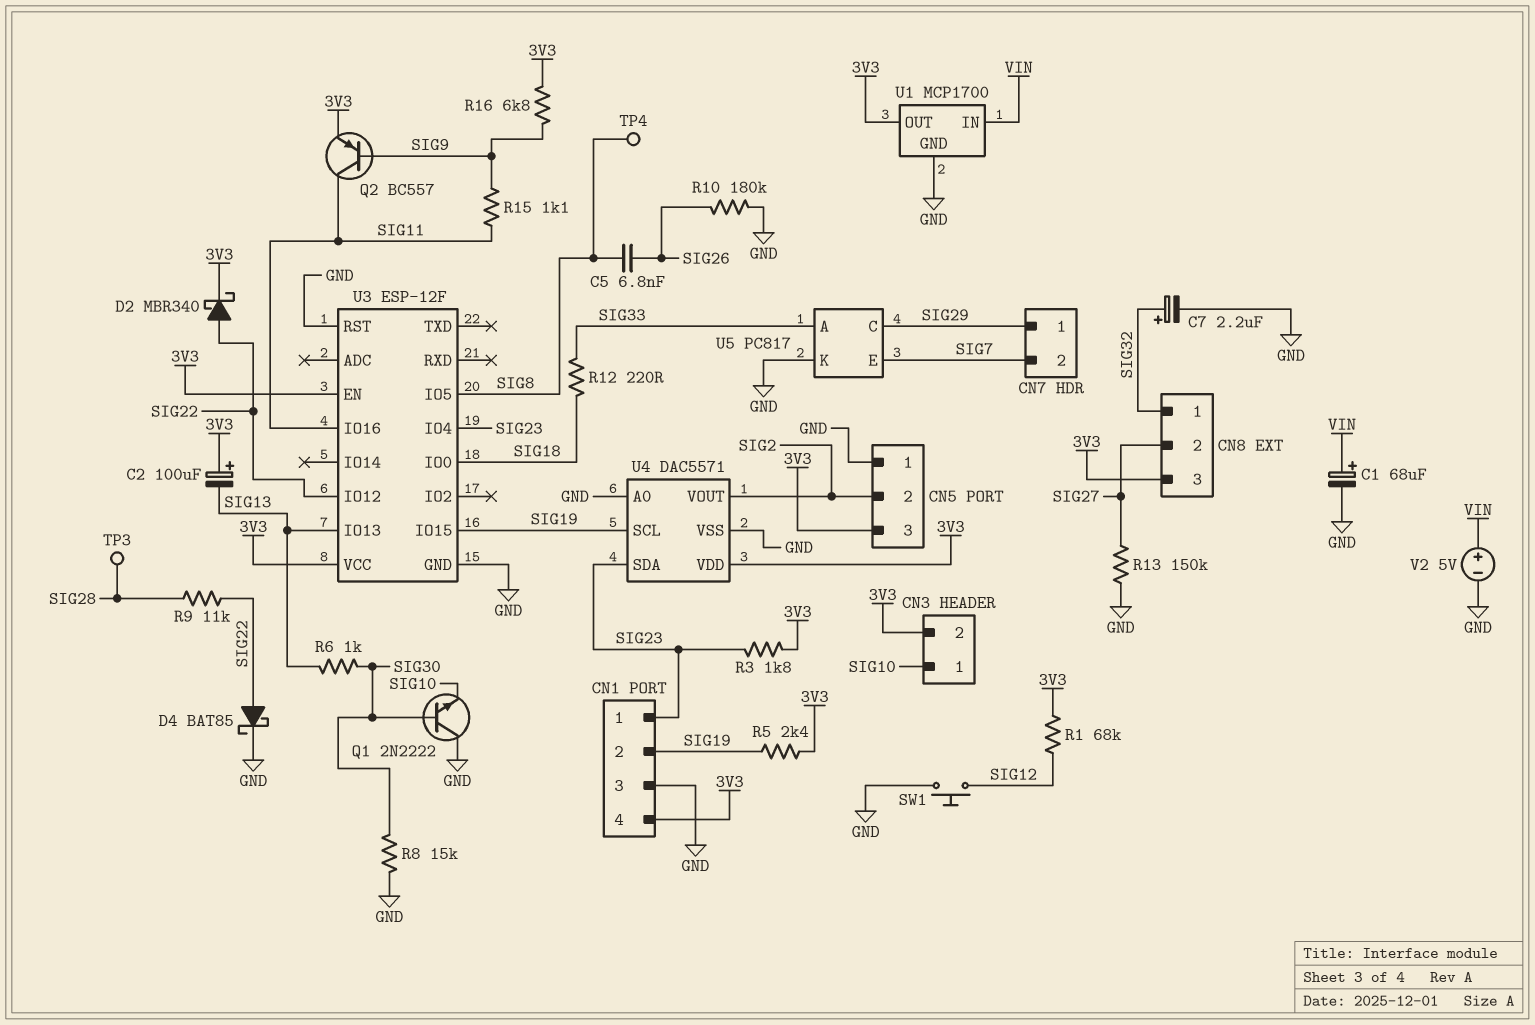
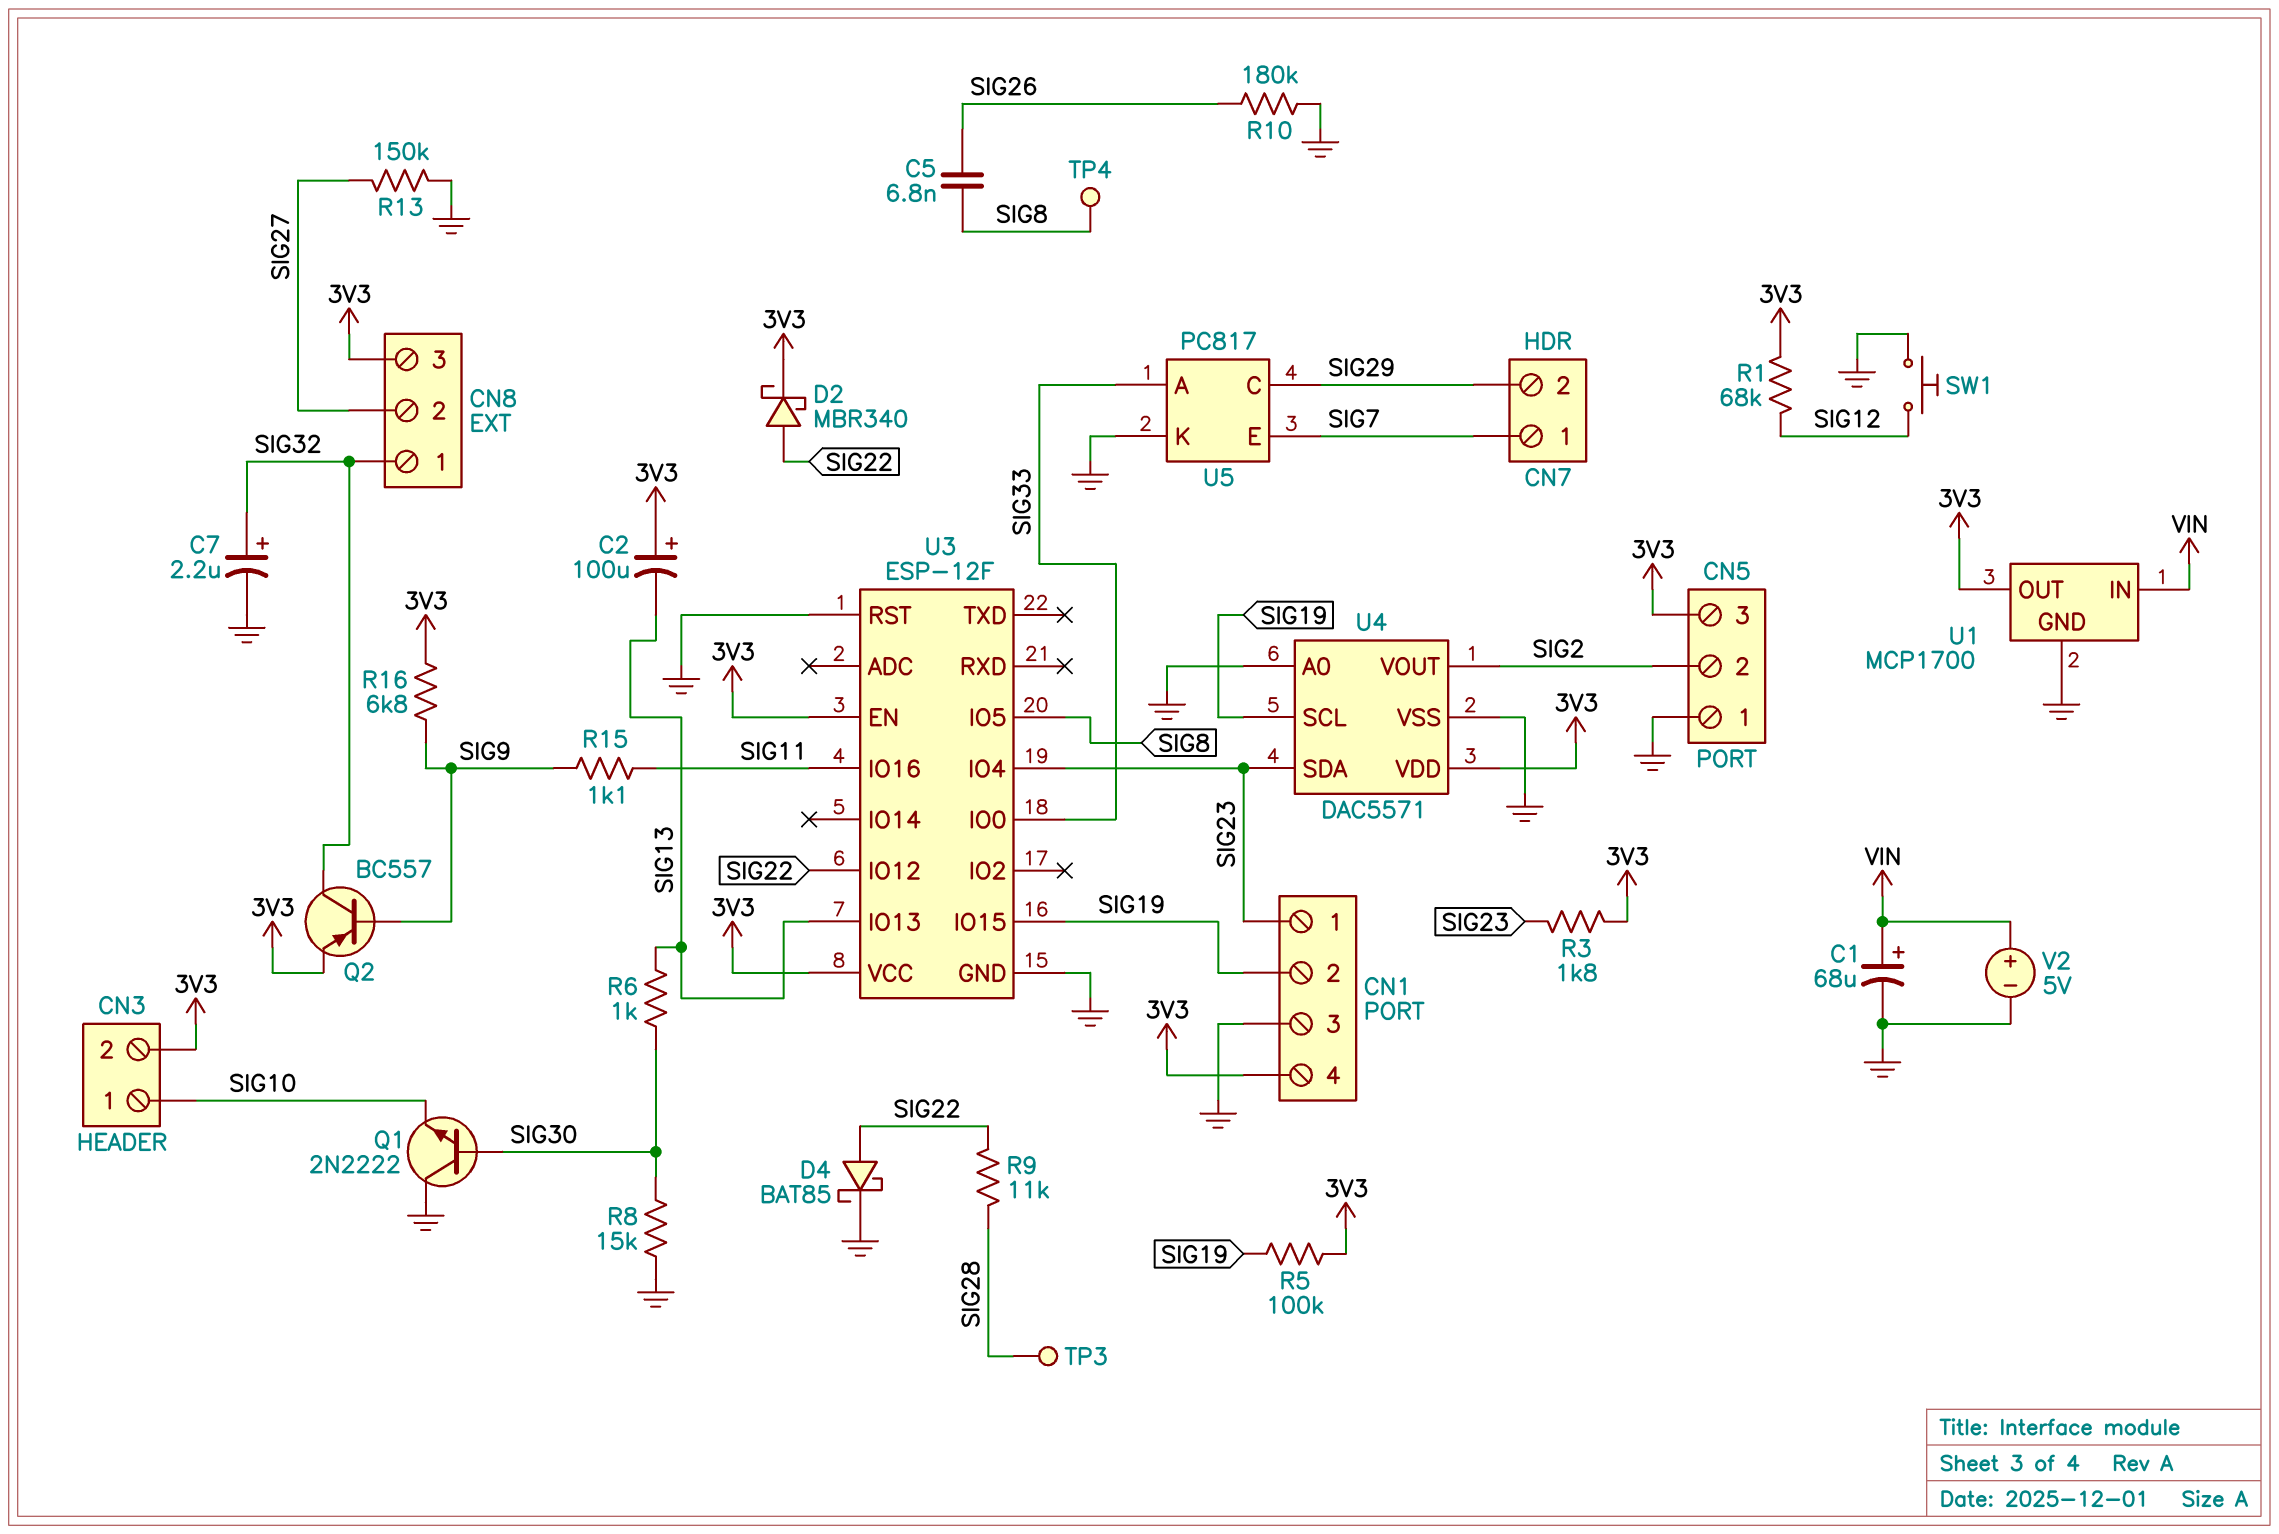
CN7 pin 1: SIG29 -> SIG7
CN7 pin 2: SIG7 -> SIG29
Q2: PNP BC557 (B SIG9, C SIG11, E 3V3) -> PNP BC557 (B SIG9, C SIG32, E 3V3)
R5: 2.4k (3V3, SIG19) -> 100k (3V3, SIG19)
R12: 220 (SIG18, SIG33) -> none
U3 pin IO0: SIG18 -> SIG33

